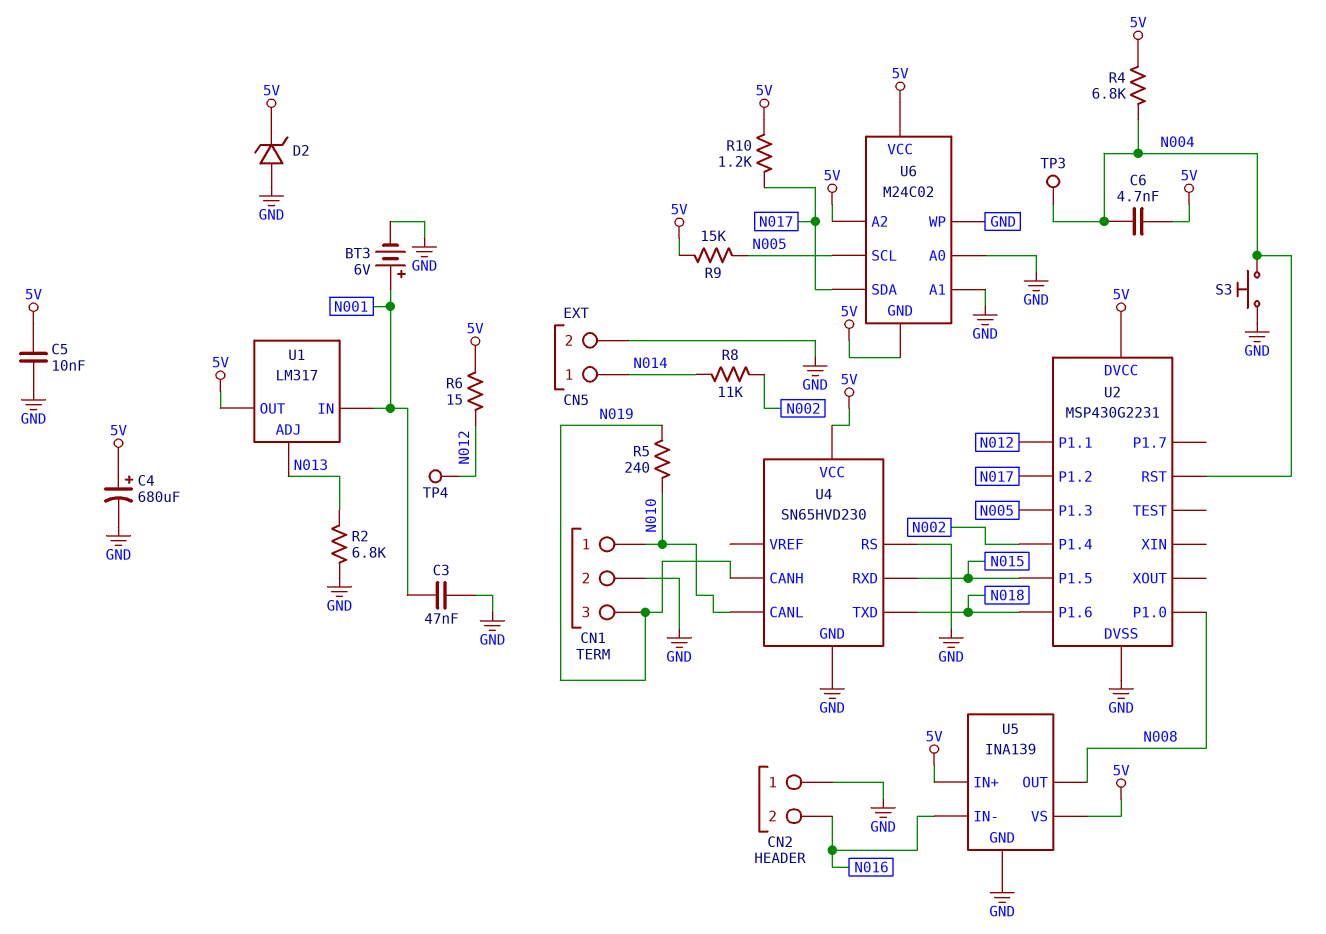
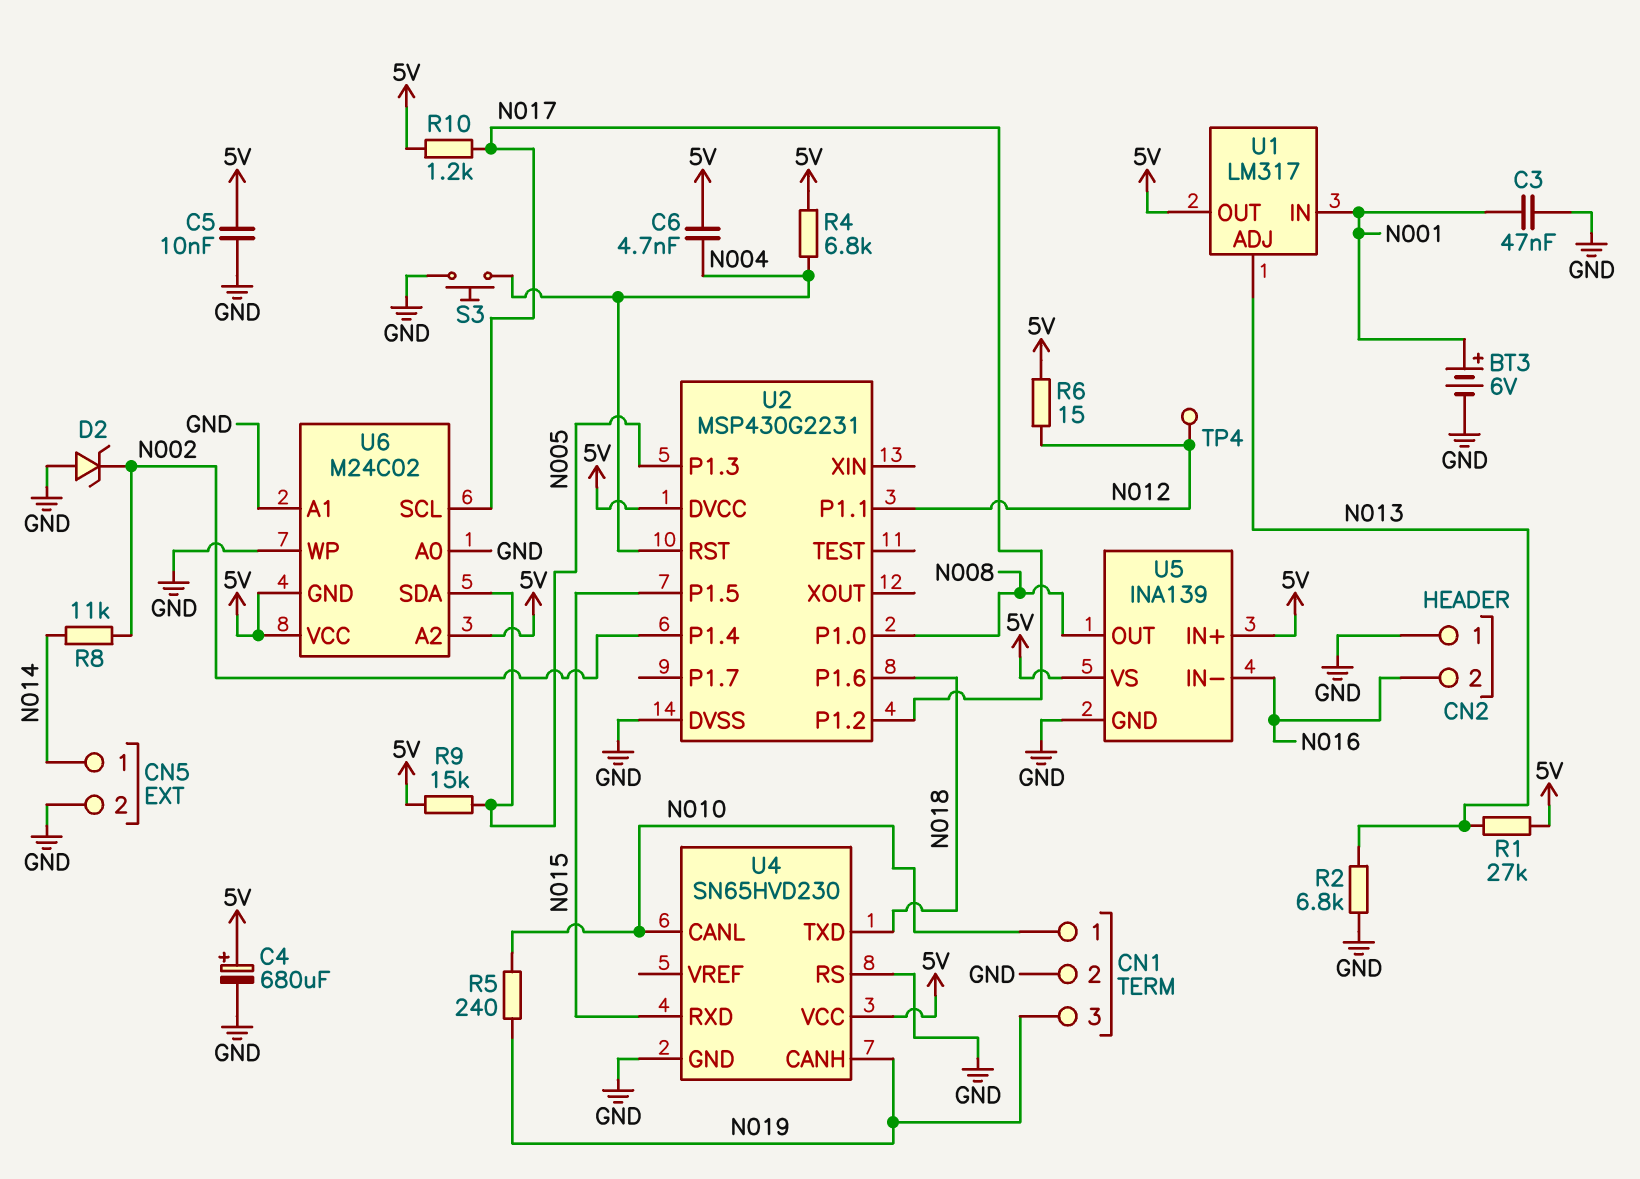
D2: zener (A GND, K 5V) -> zener (A GND, K N002)
R1: none -> 27k (5V, N013)
TP3: test point (N004) -> none
U6 pin SCL: N005 -> N017
U6 pin SDA: N017 -> N005

